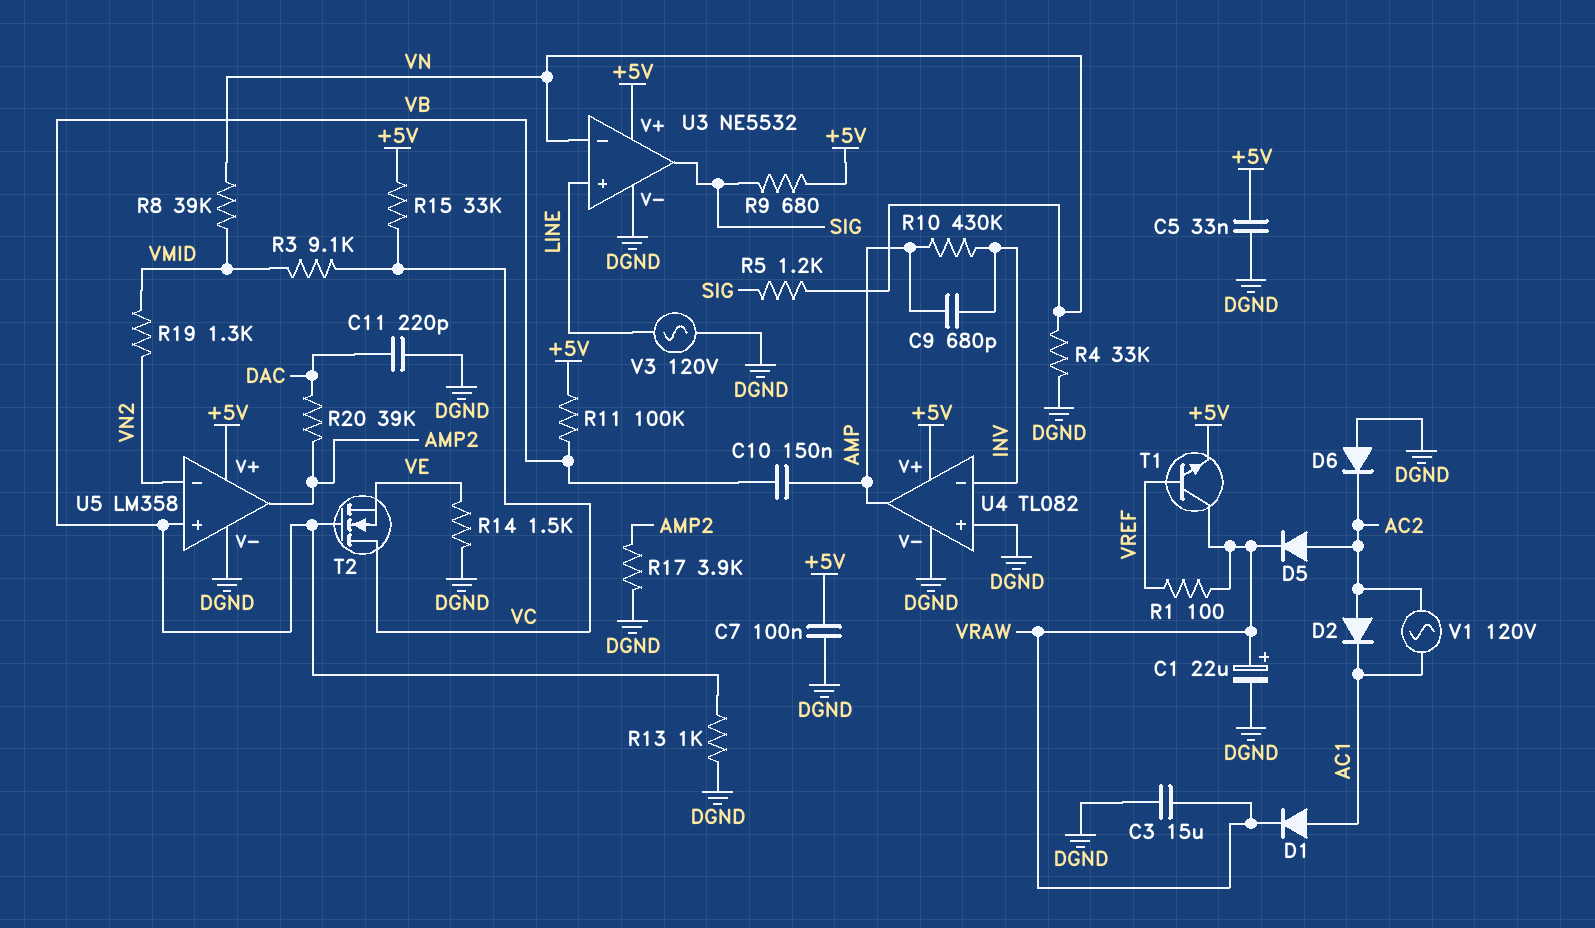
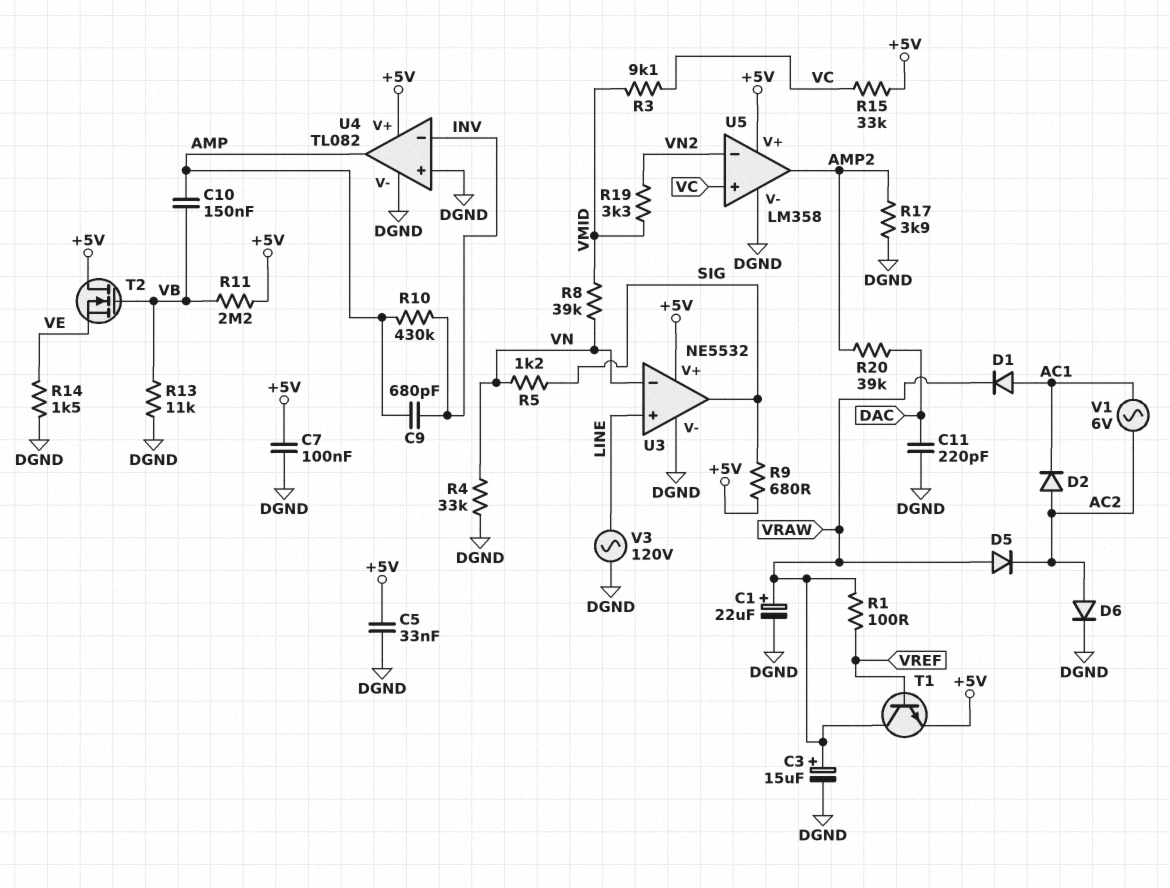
C3: 15uF (DGND, VRAW) -> 15uF (plus VRAW, minus DGND)
D5: diode (A AC2, K VRAW) -> diode (A VRAW, K AC2)
D6: diode (A DGND, K AC2) -> diode (A AC2, K DGND)
R11: 100k (+5V, VB) -> 2.2M (+5V, VB)
R13: 1k (DGND, VB) -> 11k (DGND, VB)
R19: 1.3k (VMID, VN2) -> 3.3k (VMID, VN2)
T2: NMOS (G VB, D VC, S VE) -> NMOS (G VB, D +5V, S VE)
U5 pin in+: VB -> VC
V1: AC 120V (AC1, AC2) -> AC 6V (AC1, AC2)

